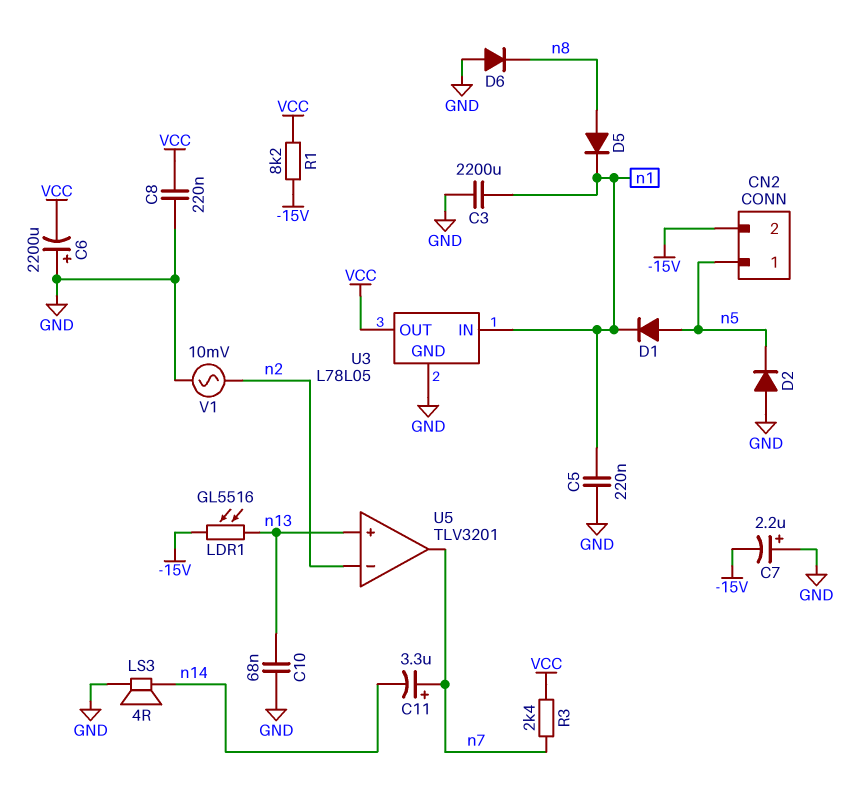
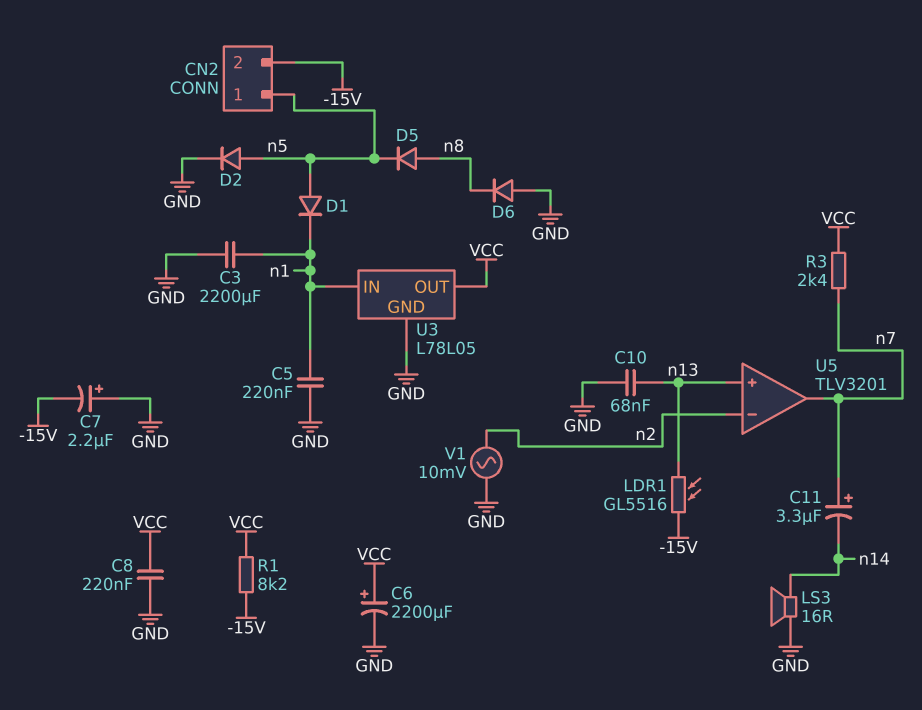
C6: 2200uF (plus GND, minus VCC) -> 2200uF (plus VCC, minus GND)
D2: diode (A GND, K n5) -> diode (A n5, K GND)
D5: diode (A n8, K n1) -> diode (A n8, K n5)
LS3: speaker 4R (GND, n14) -> speaker 16R (GND, n14)

